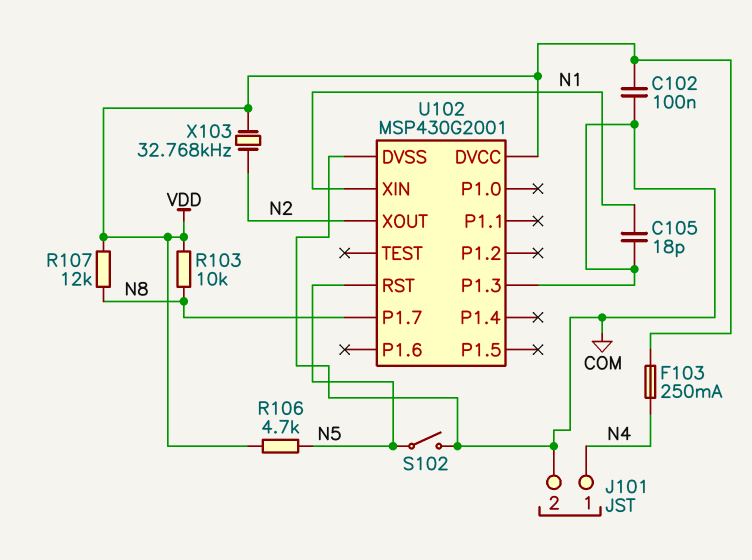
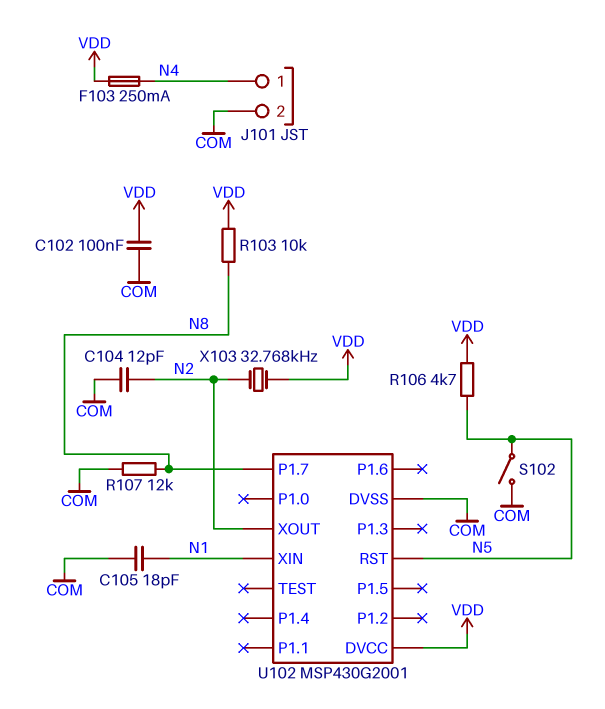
C104: none -> 12pF (COM, N2)
R107: 12k (N8, VDD) -> 12k (COM, N8)
U102 pin P1.3: COM -> none

